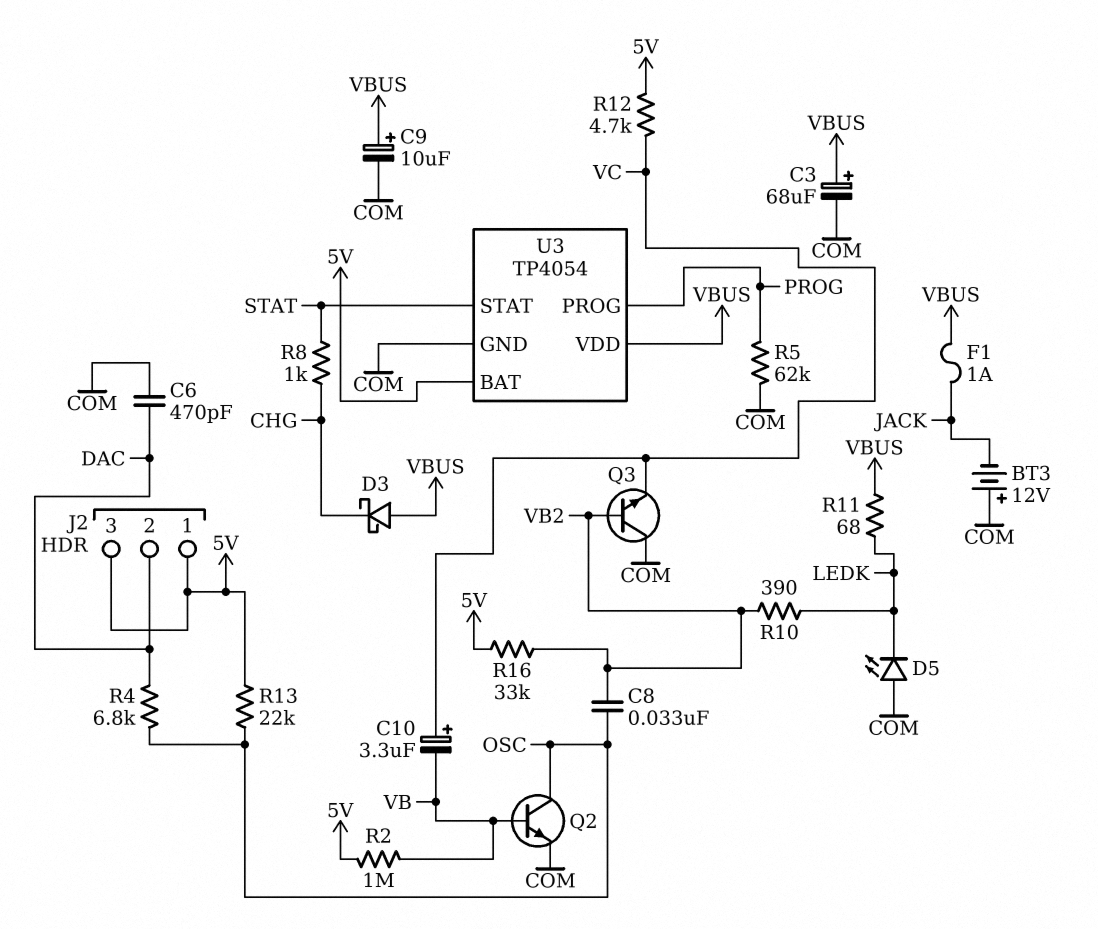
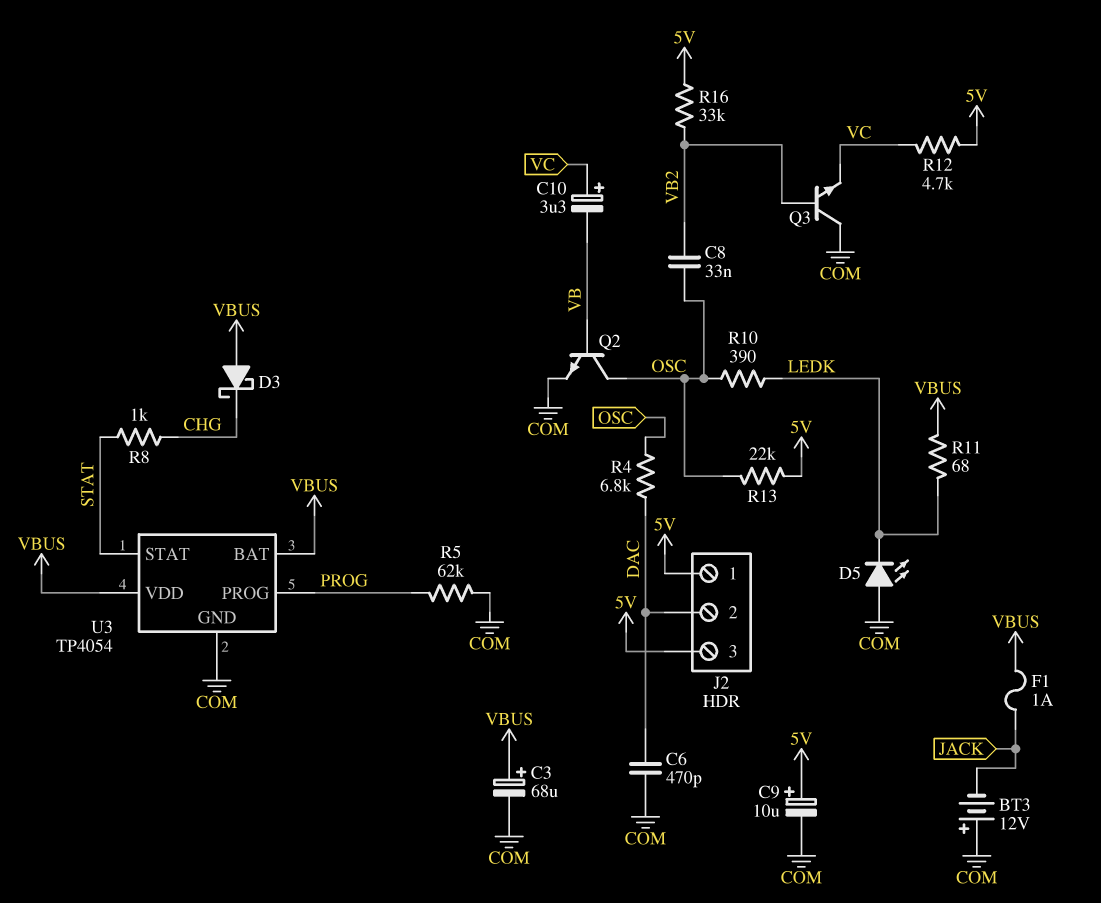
C9: 10uF (plus VBUS, minus COM) -> 10uF (plus 5V, minus COM)
R2: 1M (5V, VB) -> none
R10: 390 (LEDK, VB2) -> 390 (LEDK, OSC)
U3 pin BAT: 5V -> VBUS

